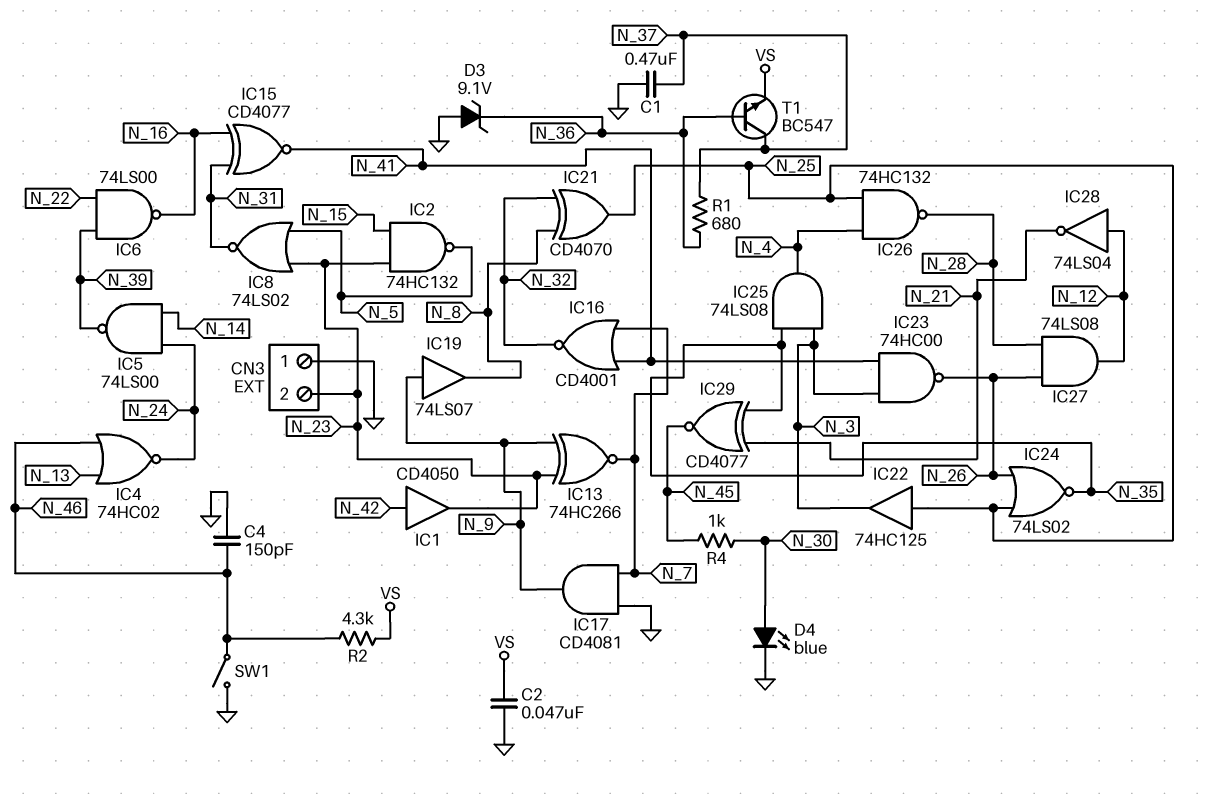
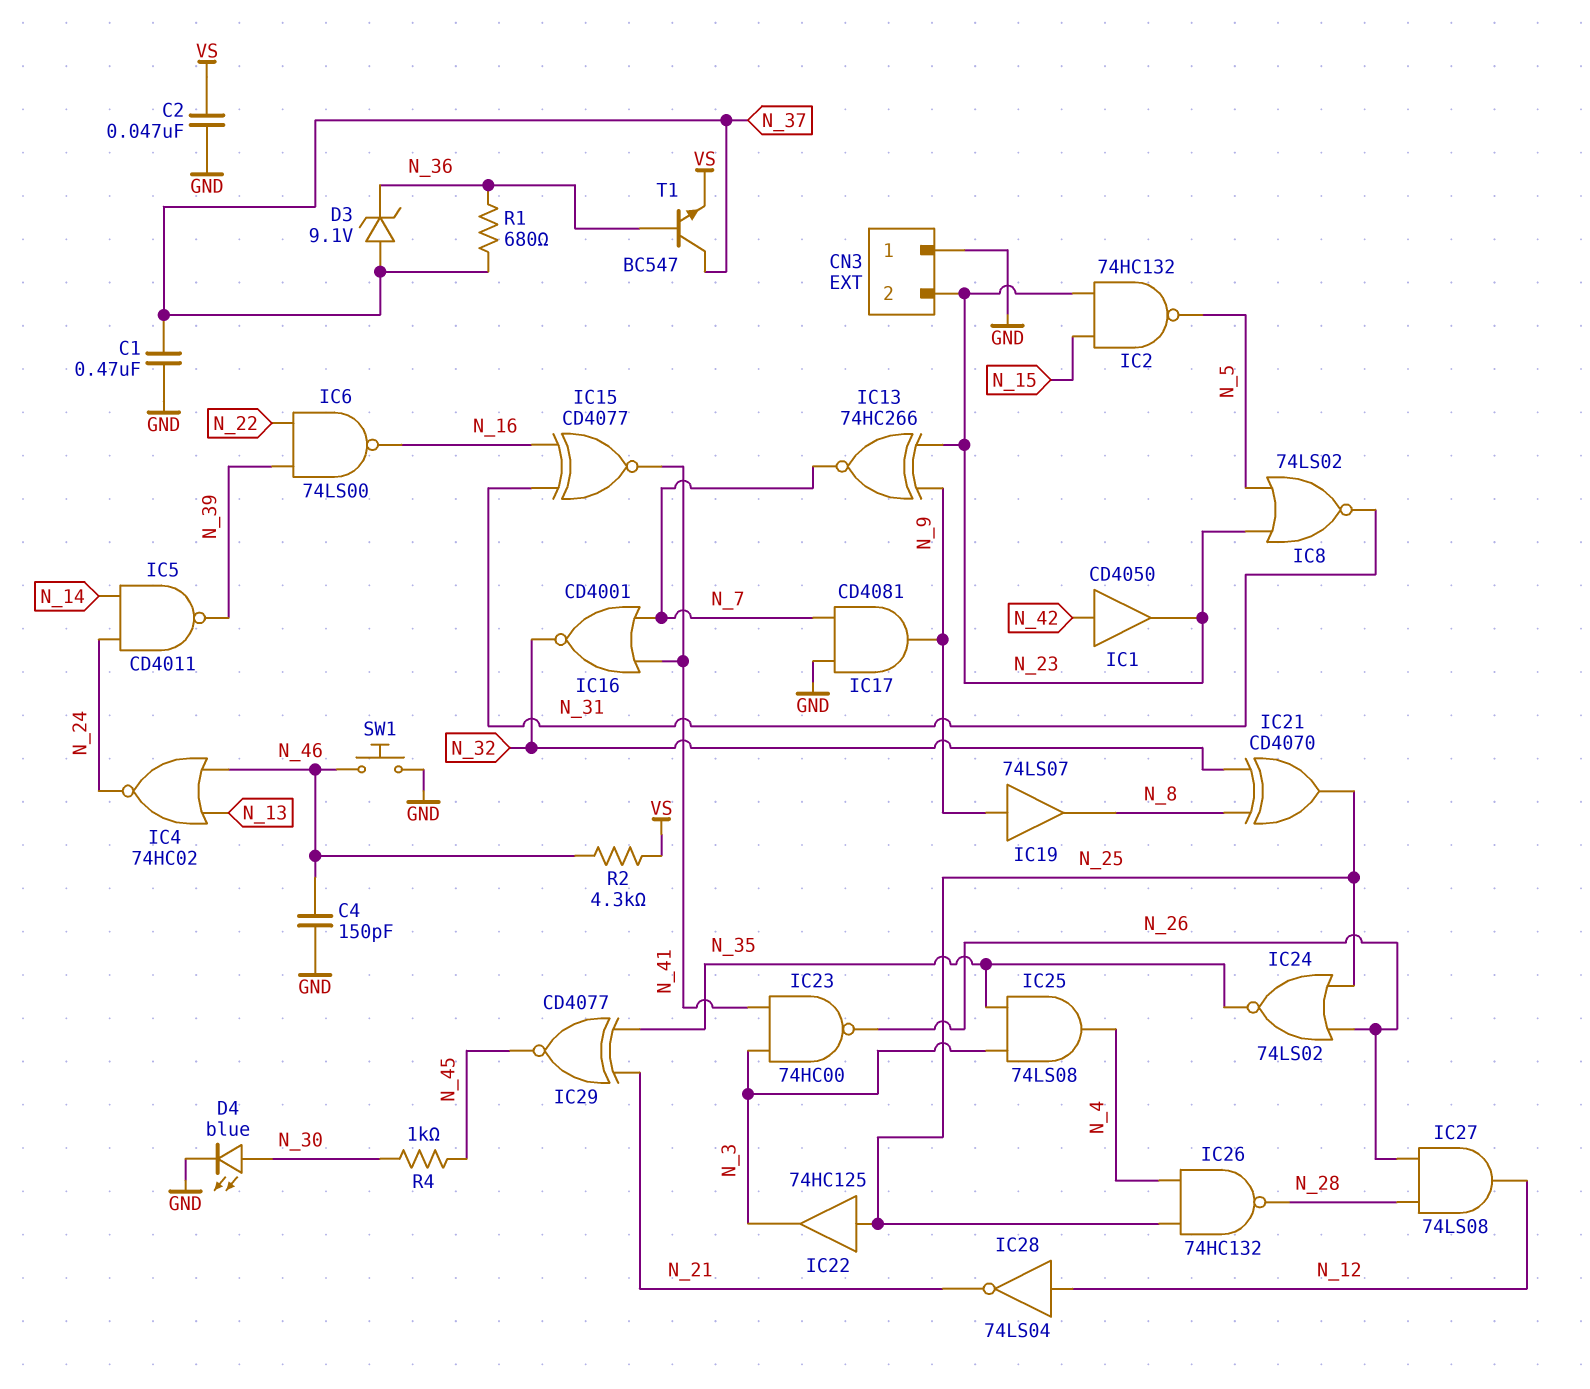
D3: zener 9.1V (A GND, K N_36) -> zener 9.1V (A N_37, K N_36)
IC5: NAND 74LS00 (in N_14, in N_24, out N_39) -> NAND CD4011 (in N_14, in N_24, out N_39)
SW1: switch (GND, N_46) -> button (GND, N_46)

